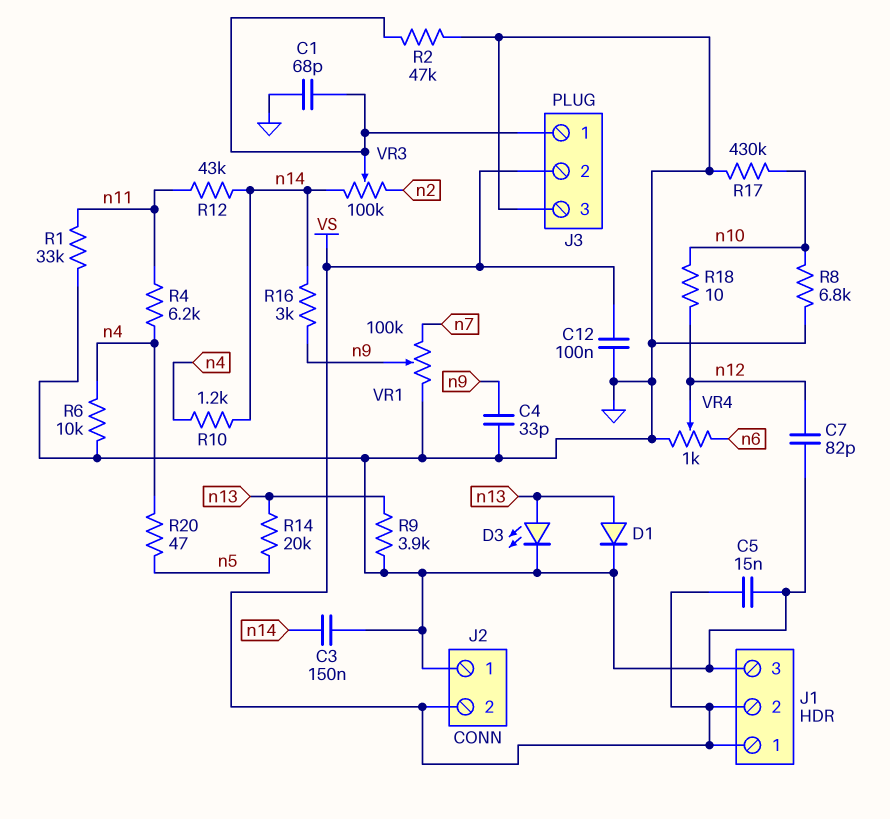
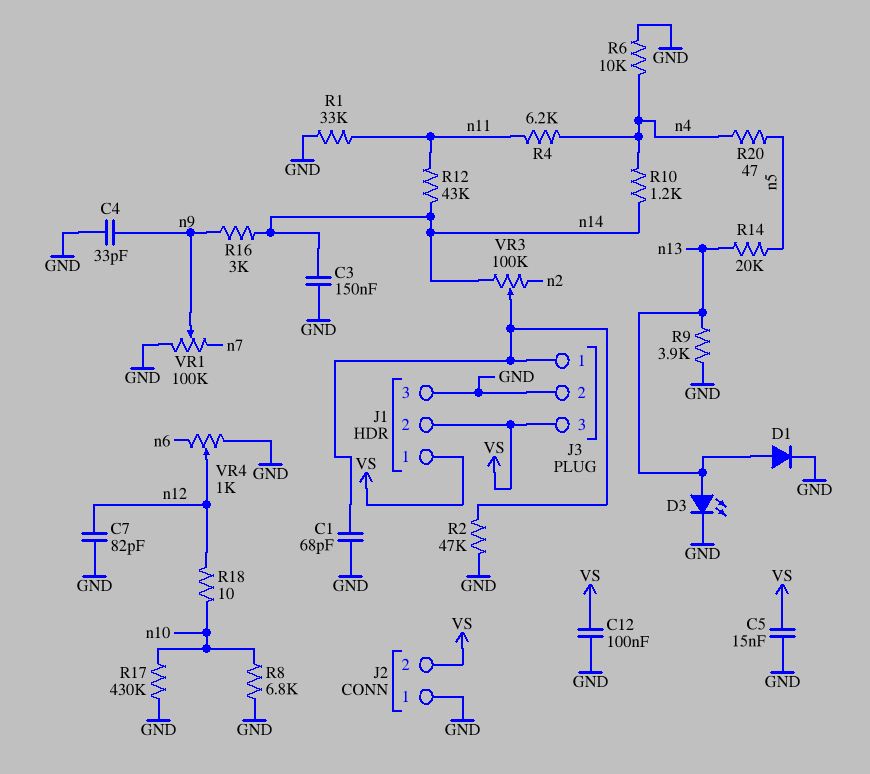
J3 pin 2: VS -> GND
J3 pin 3: GND -> VS

